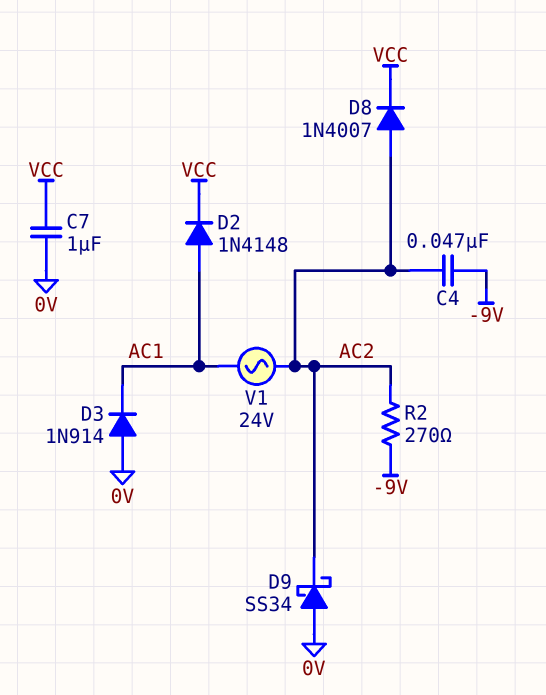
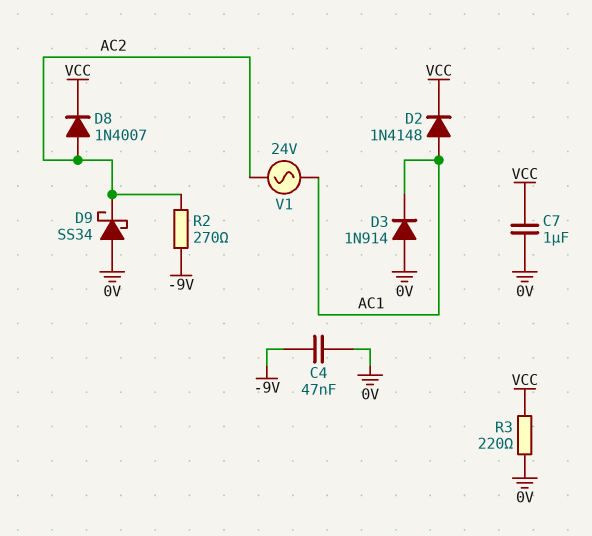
C4: 47nF (-9V, AC2) -> 47nF (-9V, 0V)
R3: none -> 220 (0V, VCC)

